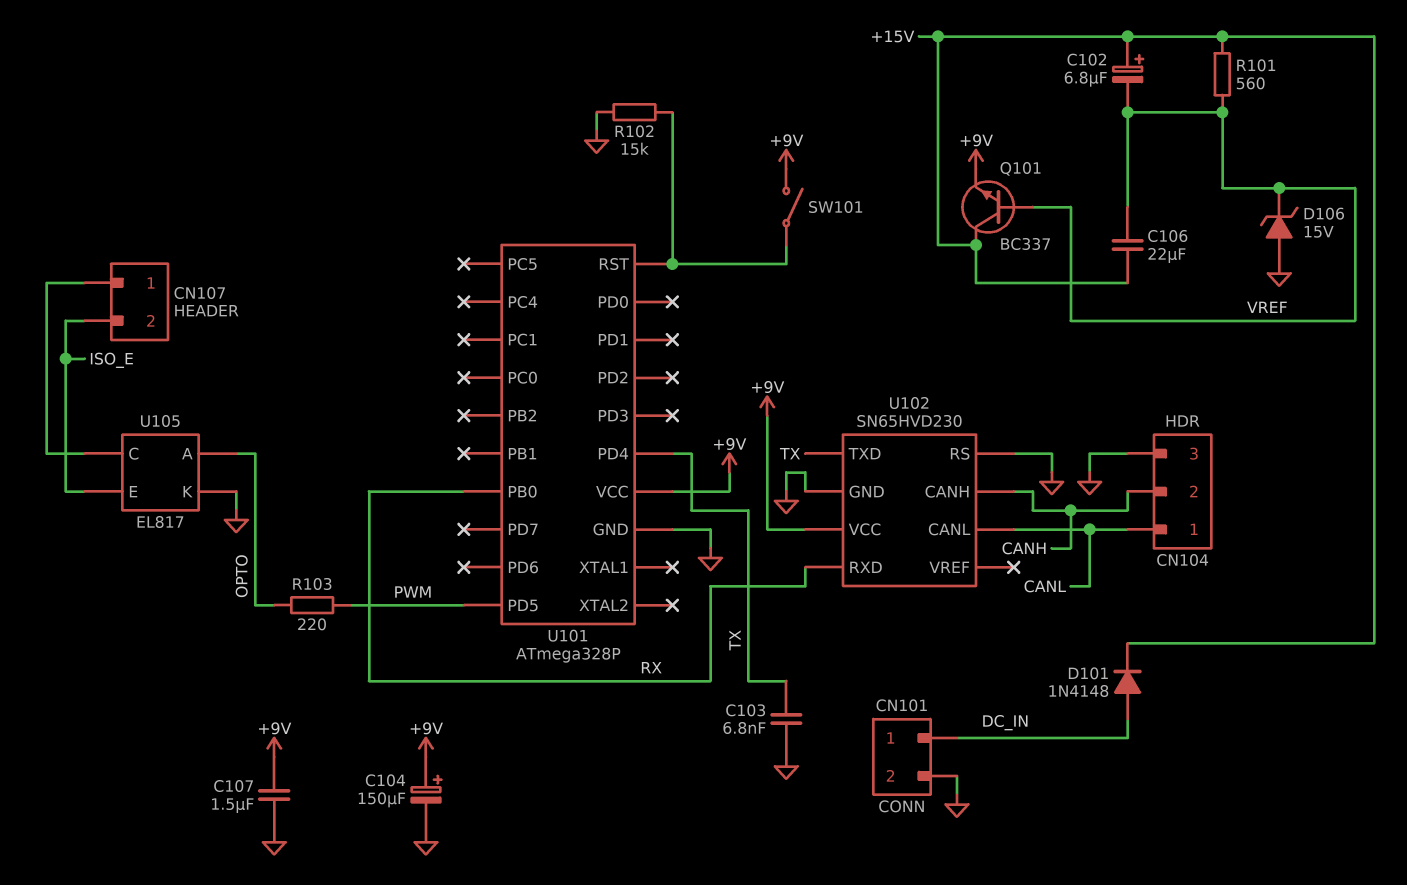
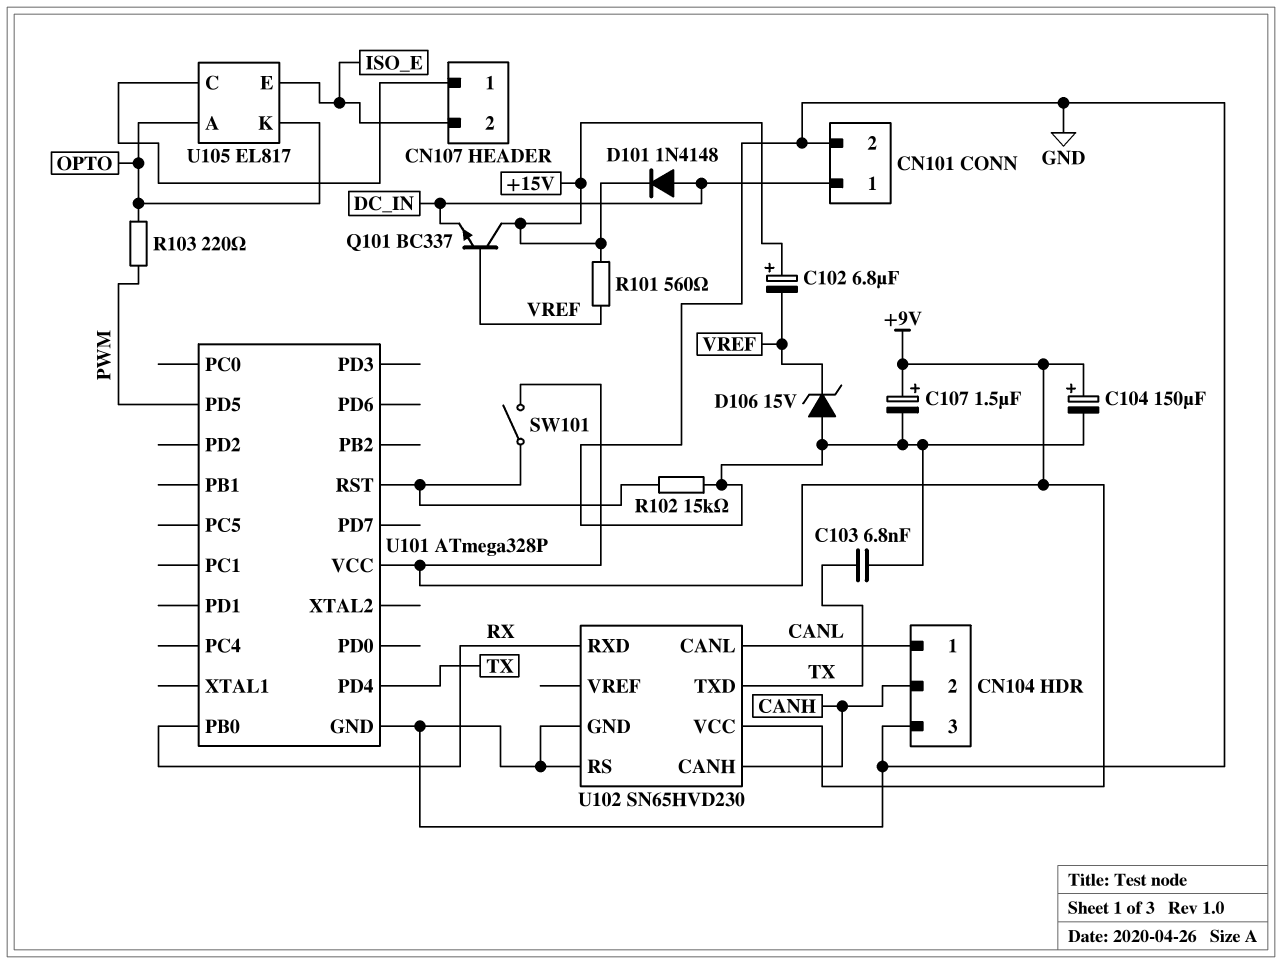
C106: 22uF (+15V, VREF) -> none
C107: 1.5uF (+9V, GND) -> 1.5uF (plus +9V, minus GND)
Q101: NPN BC337 (B VREF, C +15V, E +9V) -> NPN BC337 (B VREF, C +15V, E DC_IN)
U105 pin K: GND -> OPTO

